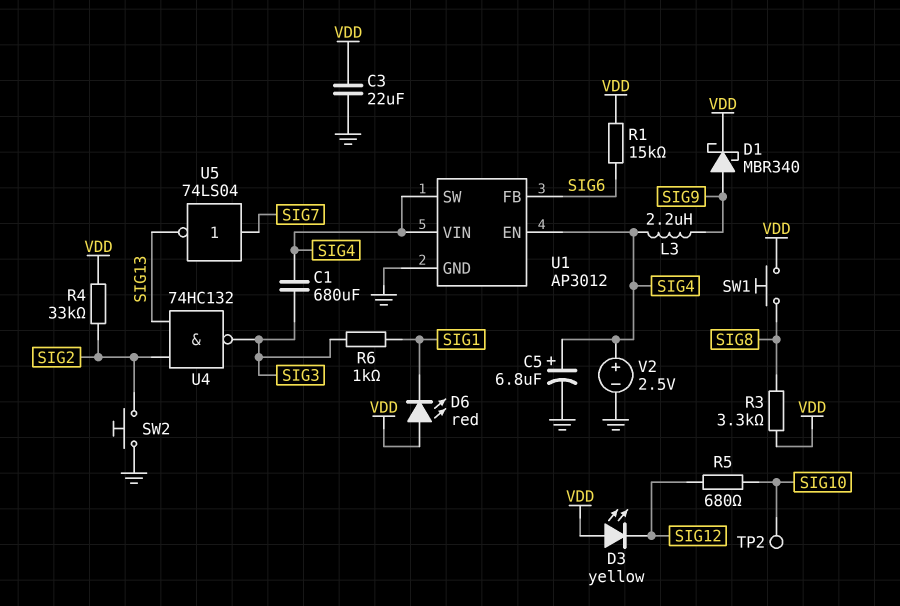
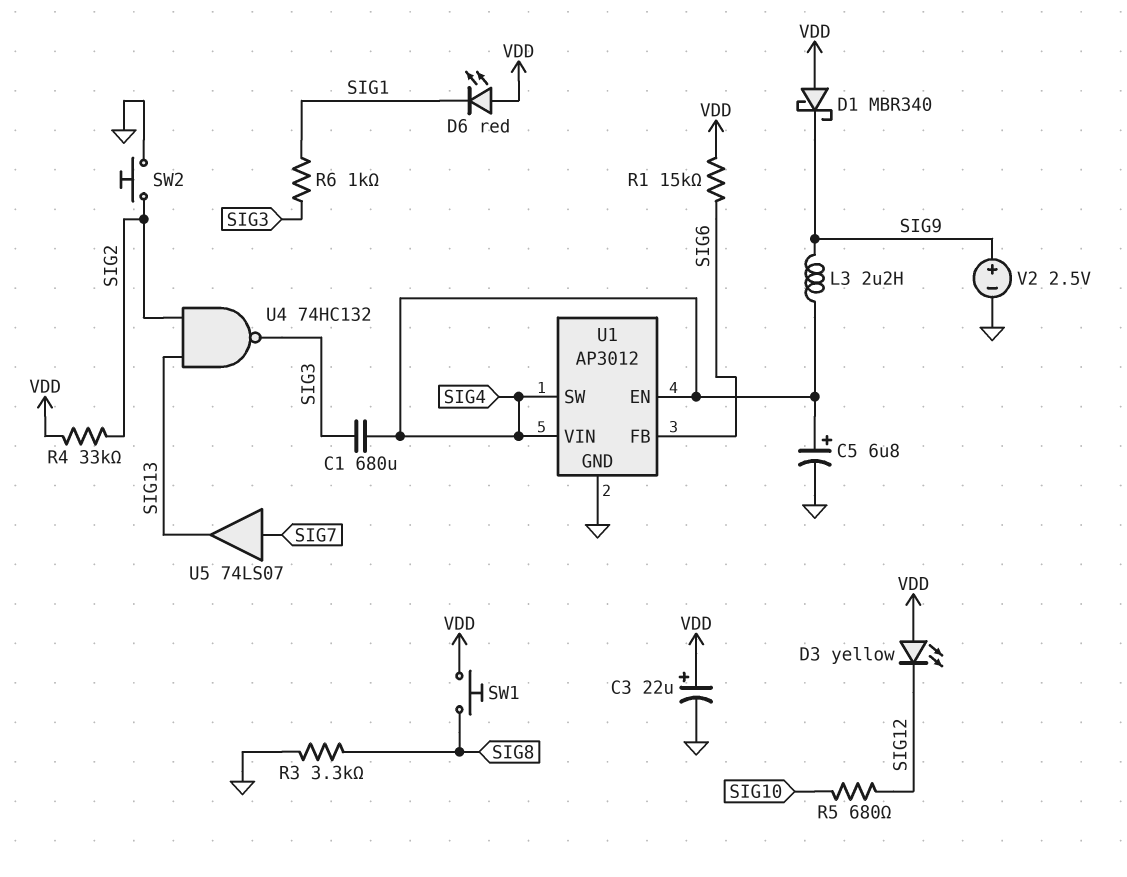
C3: 22uF (GND, VDD) -> 22uF (plus VDD, minus GND)
D1: schottky MBR340 (A SIG9, K VDD) -> schottky MBR340 (A VDD, K SIG9)
R3: 3.3k (SIG8, VDD) -> 3.3k (GND, SIG8)
TP2: test point (SIG10) -> none
U5: NOT 74LS04 (in SIG7, out SIG13) -> buffer 74LS07 (in SIG7, out SIG13)
V2: 2.5V (plus SIG4, minus GND) -> 2.5V (plus SIG9, minus GND)

